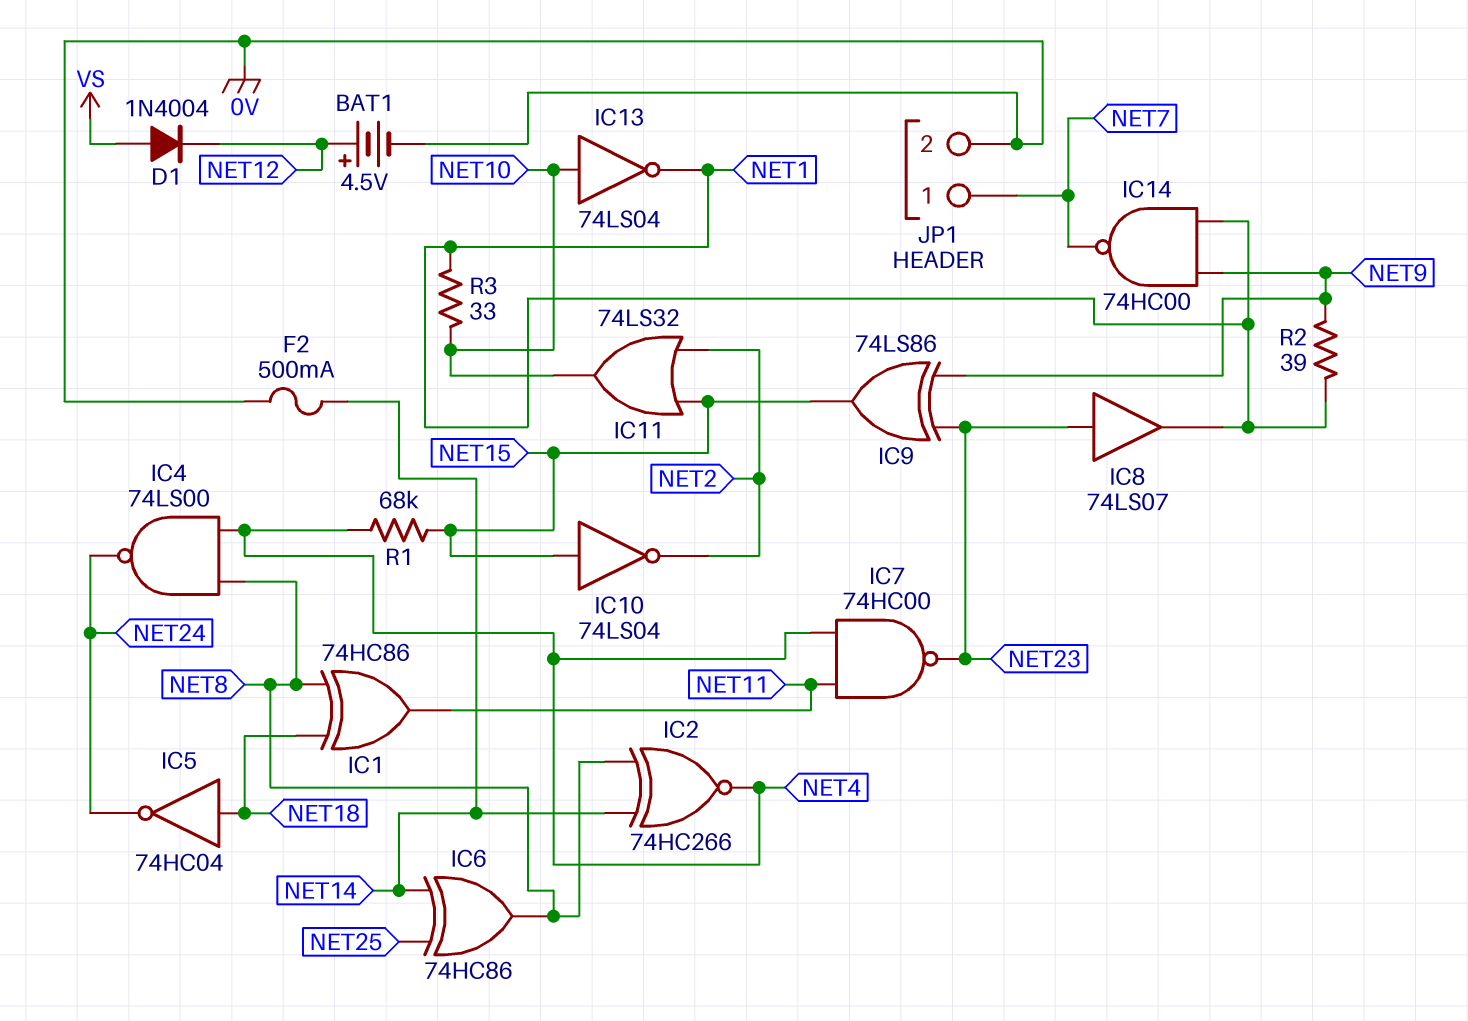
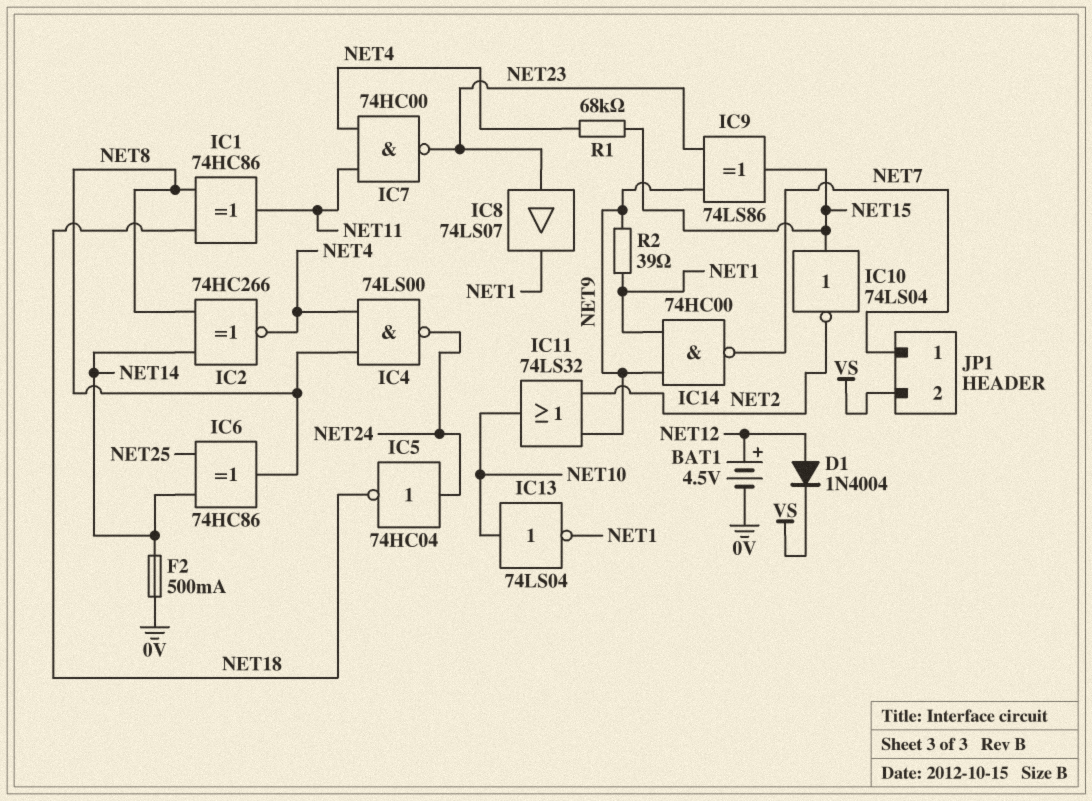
D1: diode 1N4004 (A VS, K NET12) -> diode 1N4004 (A NET12, K VS)
IC5: NOT 74HC04 (in NET18, out NET24) -> NOT 74HC04 (in NET24, out NET18)
IC11: OR 74LS32 (in NET2, in NET15, out NET10) -> OR 74LS32 (in NET2, in NET9, out NET10)
JP1 pin 2: 0V -> VS
R3: 33 (NET1, NET10) -> none

